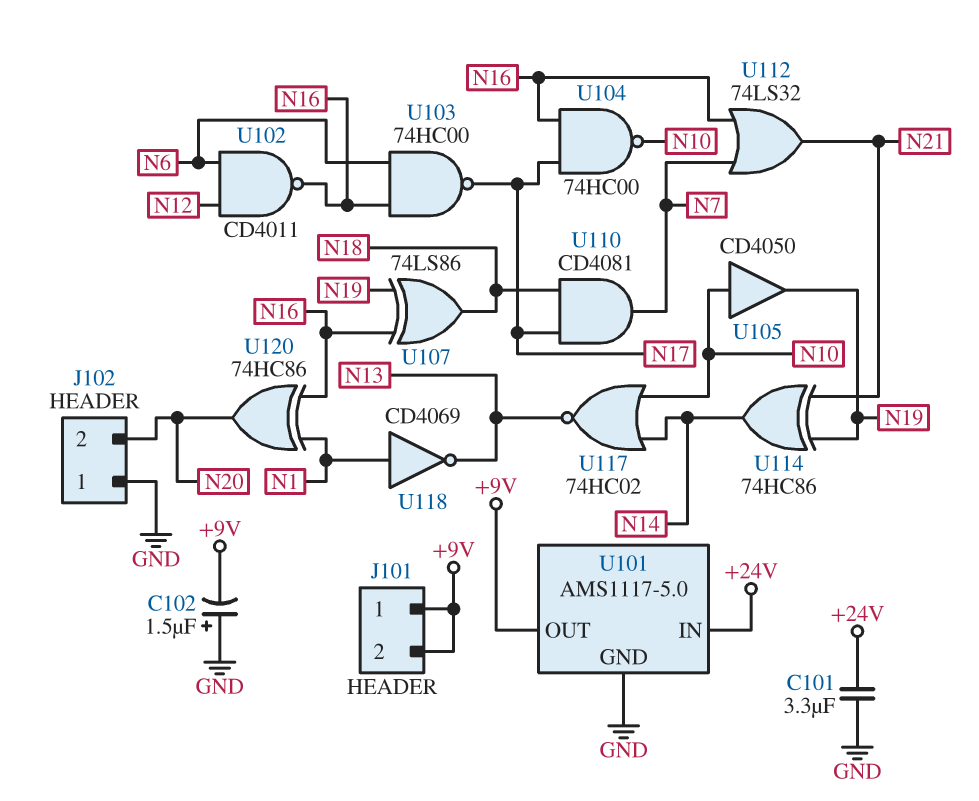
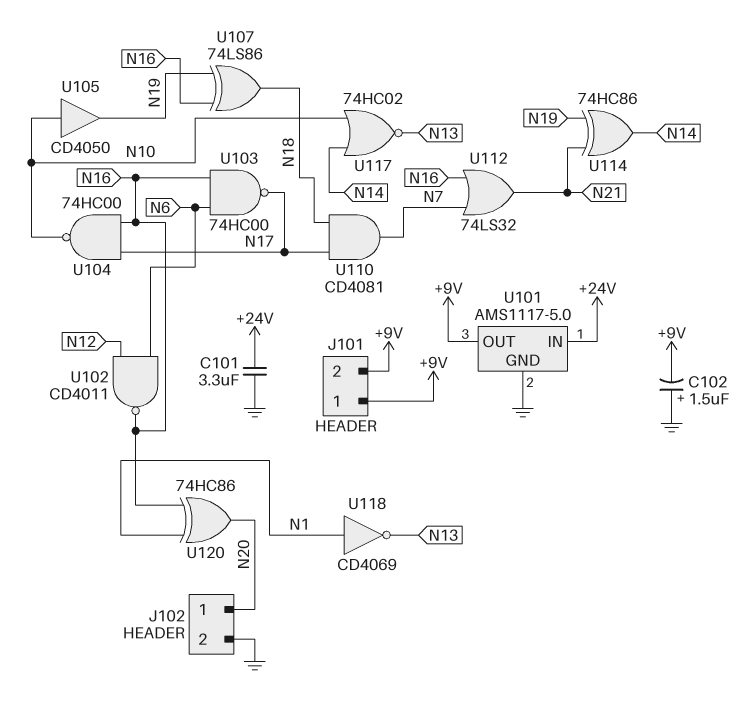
J102 pin 1: GND -> N20
J102 pin 2: N20 -> GND

